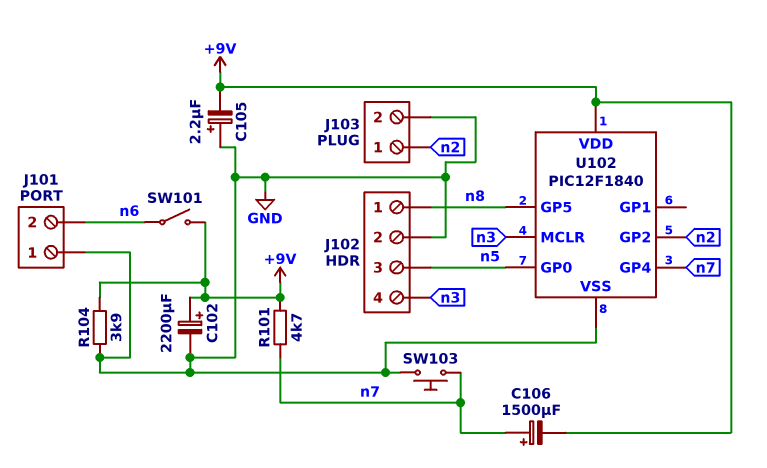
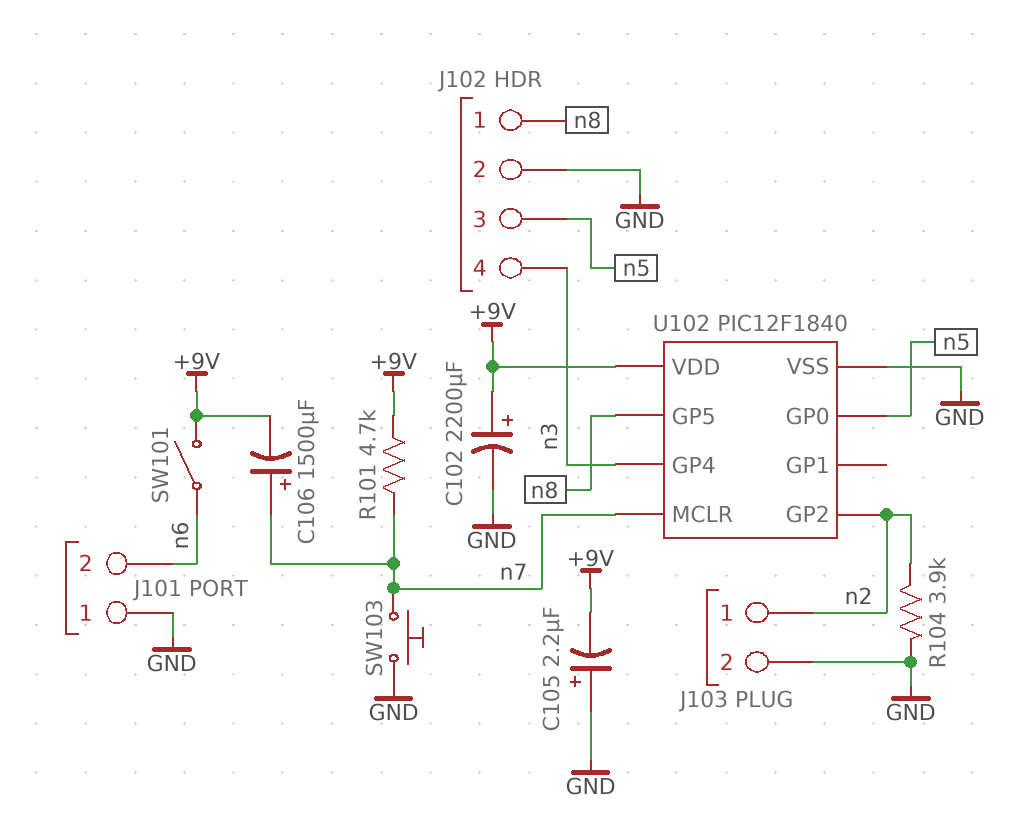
R104: 3.9k (+9V, GND) -> 3.9k (GND, n2)
U102 pin GP4: n7 -> n3
U102 pin MCLR: n3 -> n7

